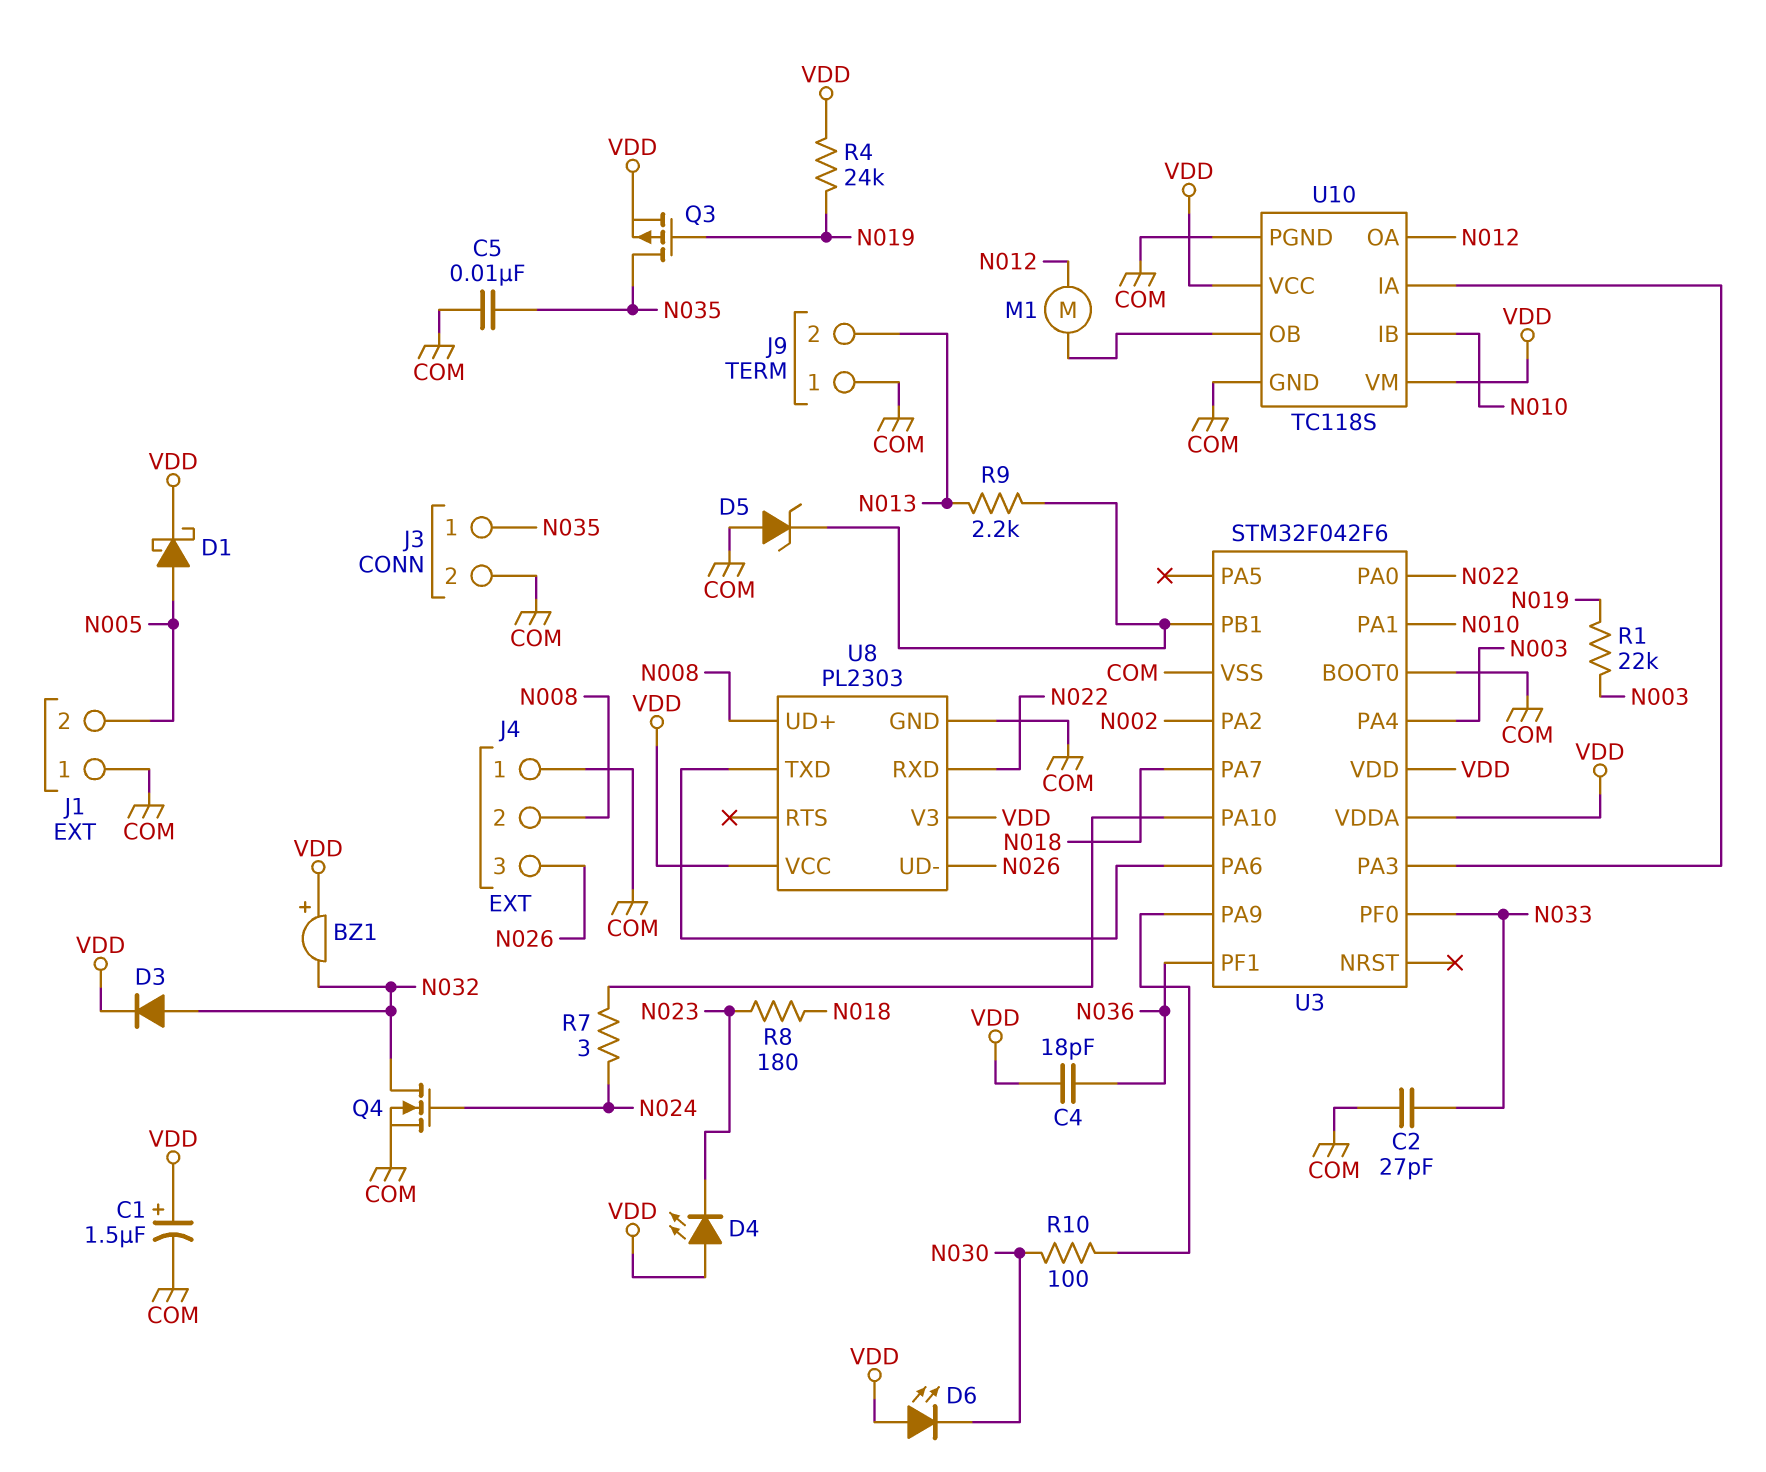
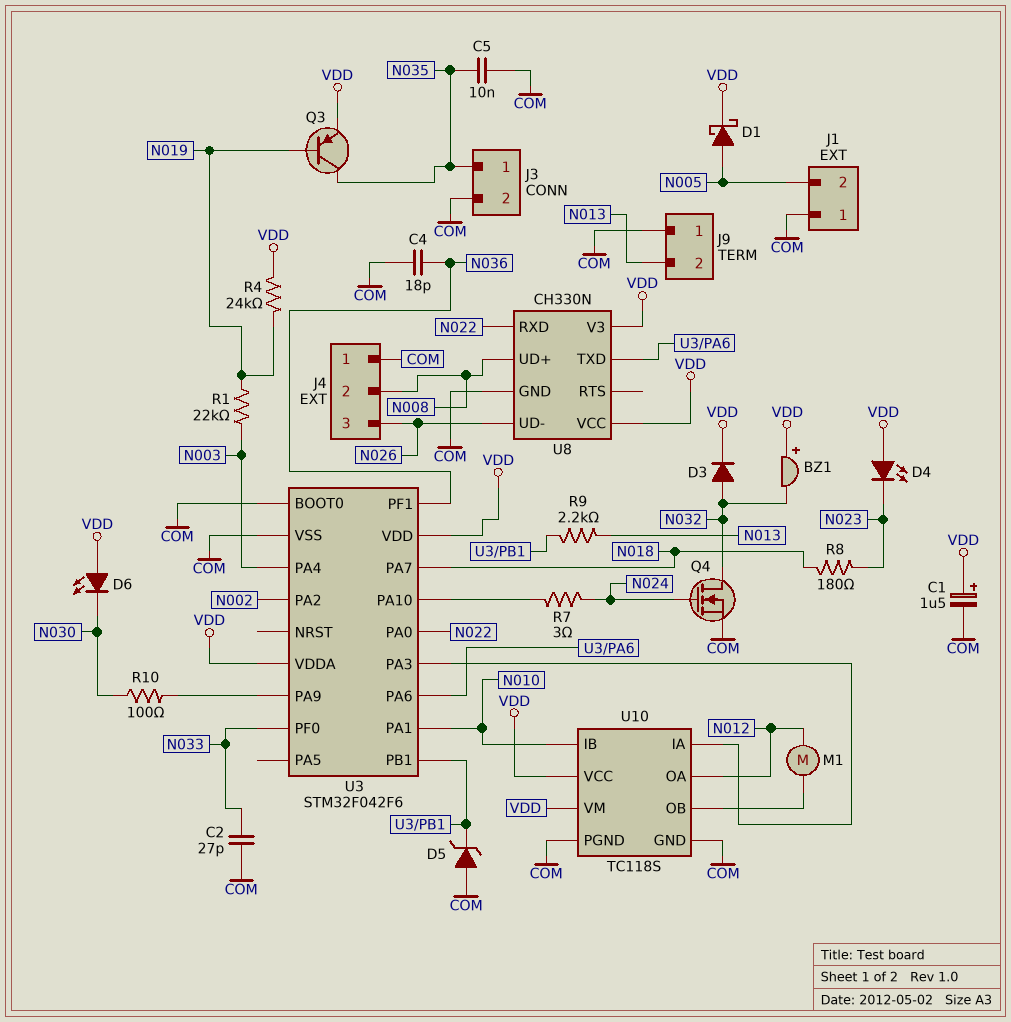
C4: 18pF (N036, VDD) -> 18pF (COM, N036)
Q3: PMOS (G N019, D N035, S VDD) -> PNP (B N019, C N035, E VDD)
U8: PL2303 -> CH330N

